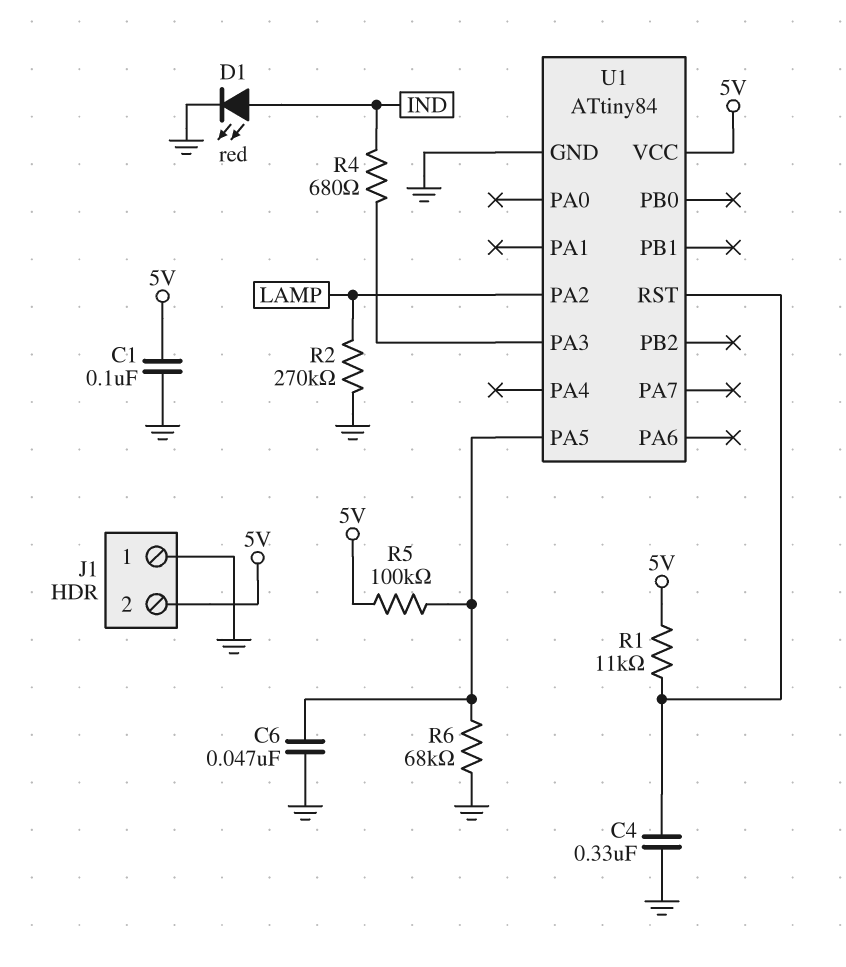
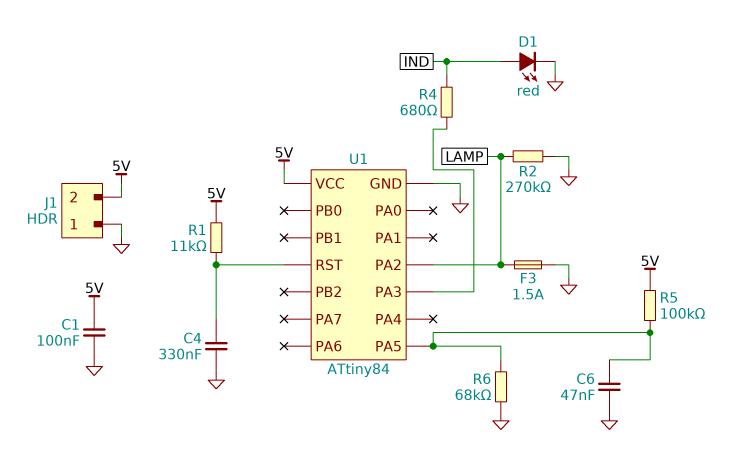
F3: none -> 1.5A (GND, LAMP)

